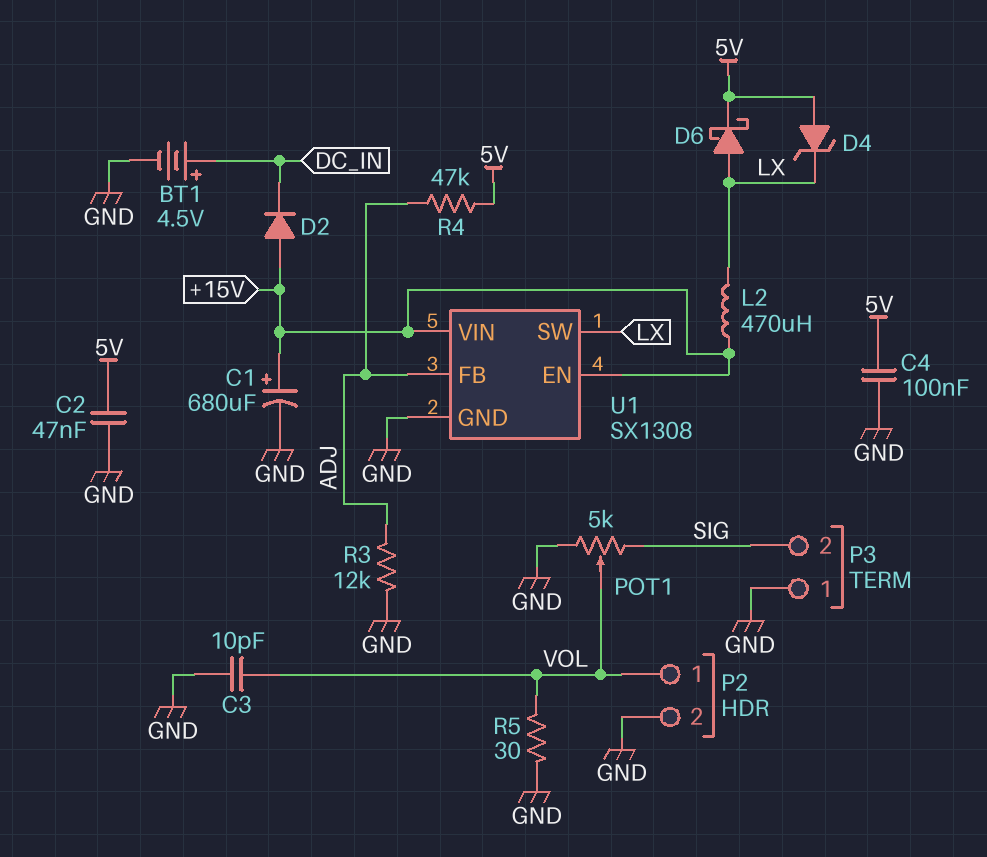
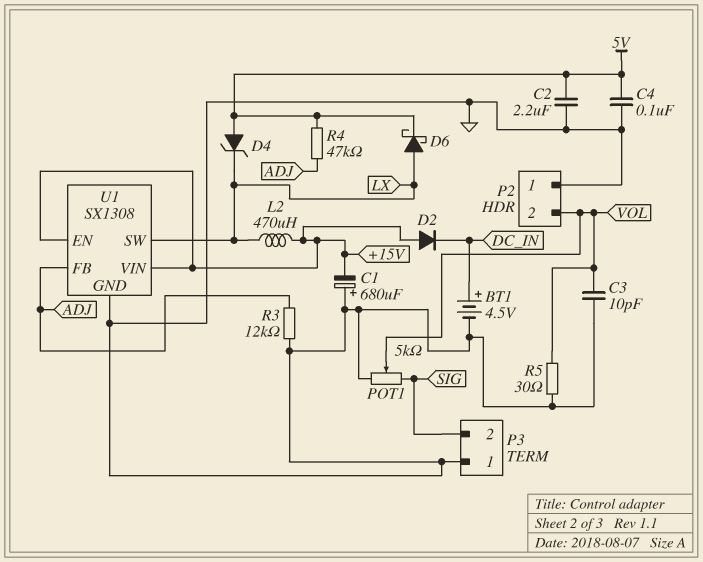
C1: 680uF (plus +15V, minus GND) -> 680uF (plus GND, minus +15V)
C2: 47nF (5V, GND) -> 2.2uF (5V, GND)
P2 pin 1: VOL -> GND
P2 pin 2: GND -> VOL

